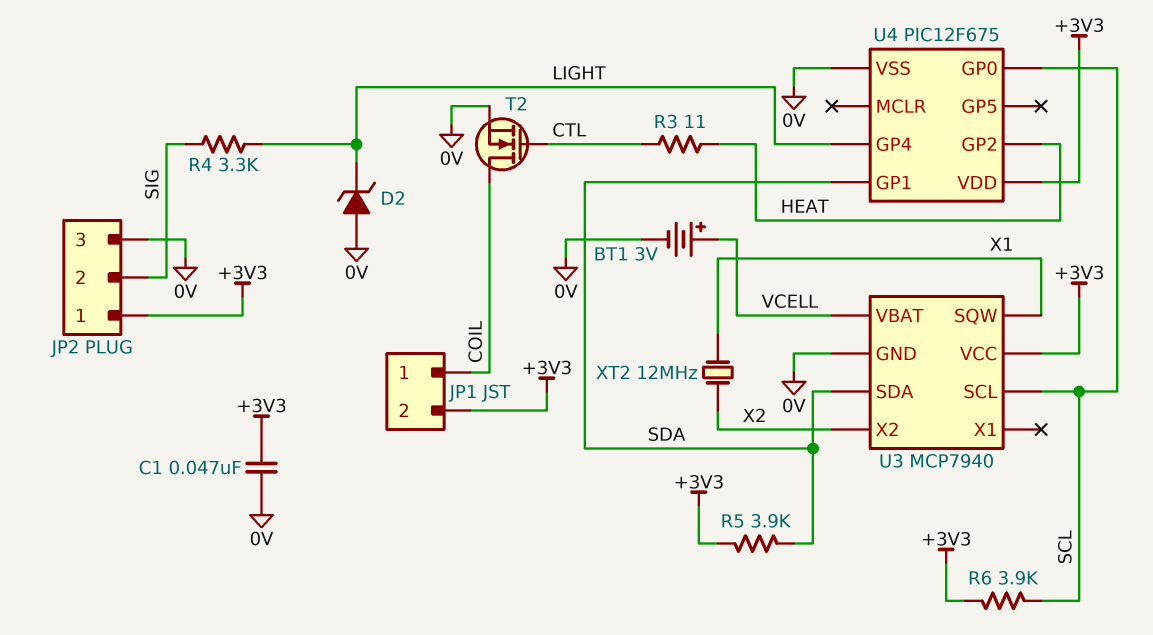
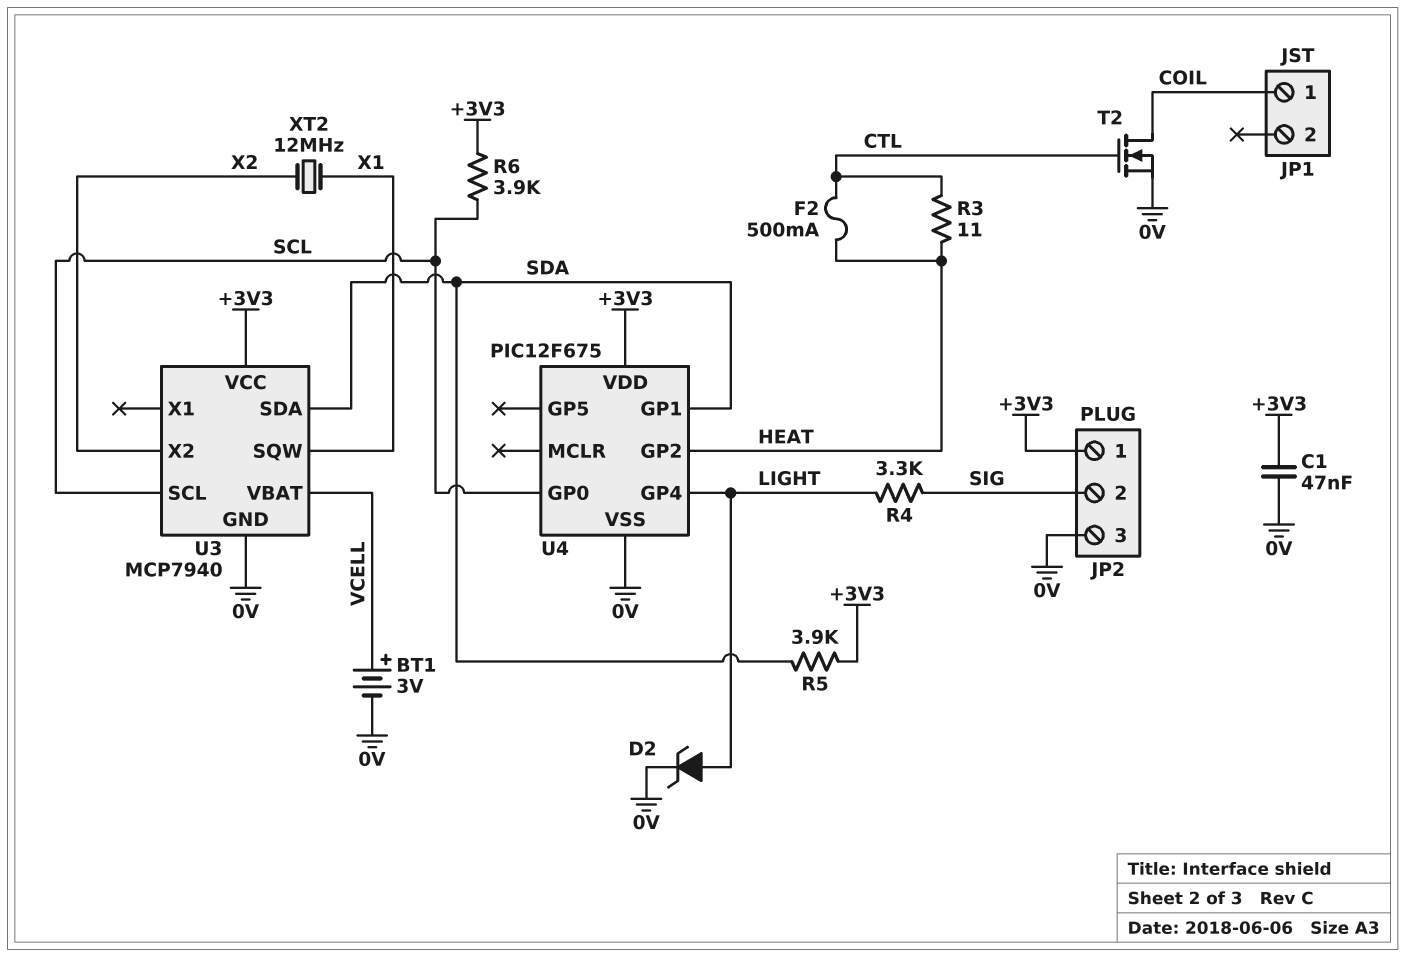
D2: zener (A 0V, K LIGHT) -> zener (A LIGHT, K 0V)
F2: none -> 500mA (CTL, HEAT)
JP1 pin 2: +3V3 -> none

